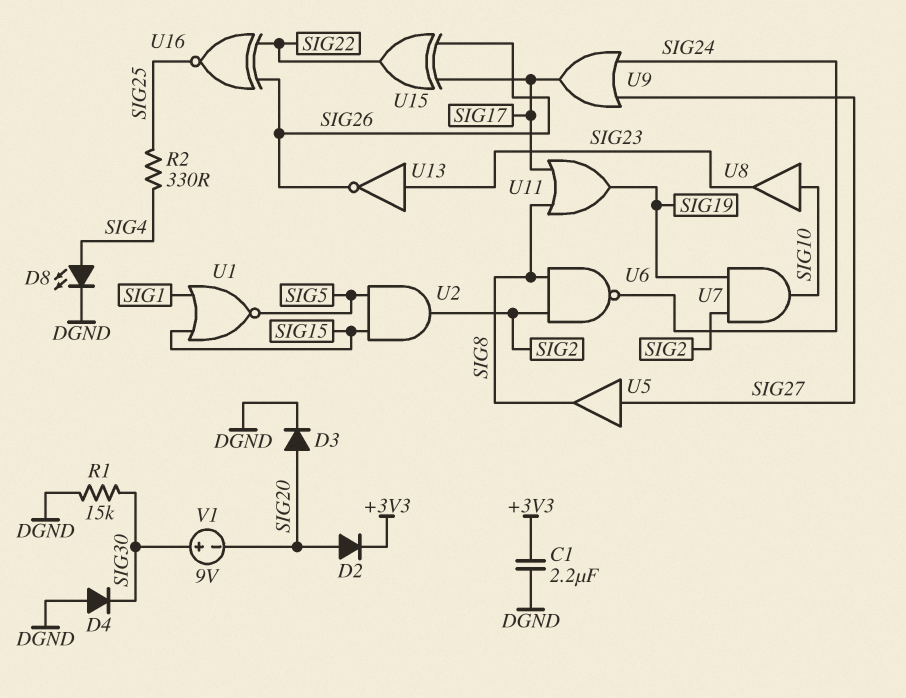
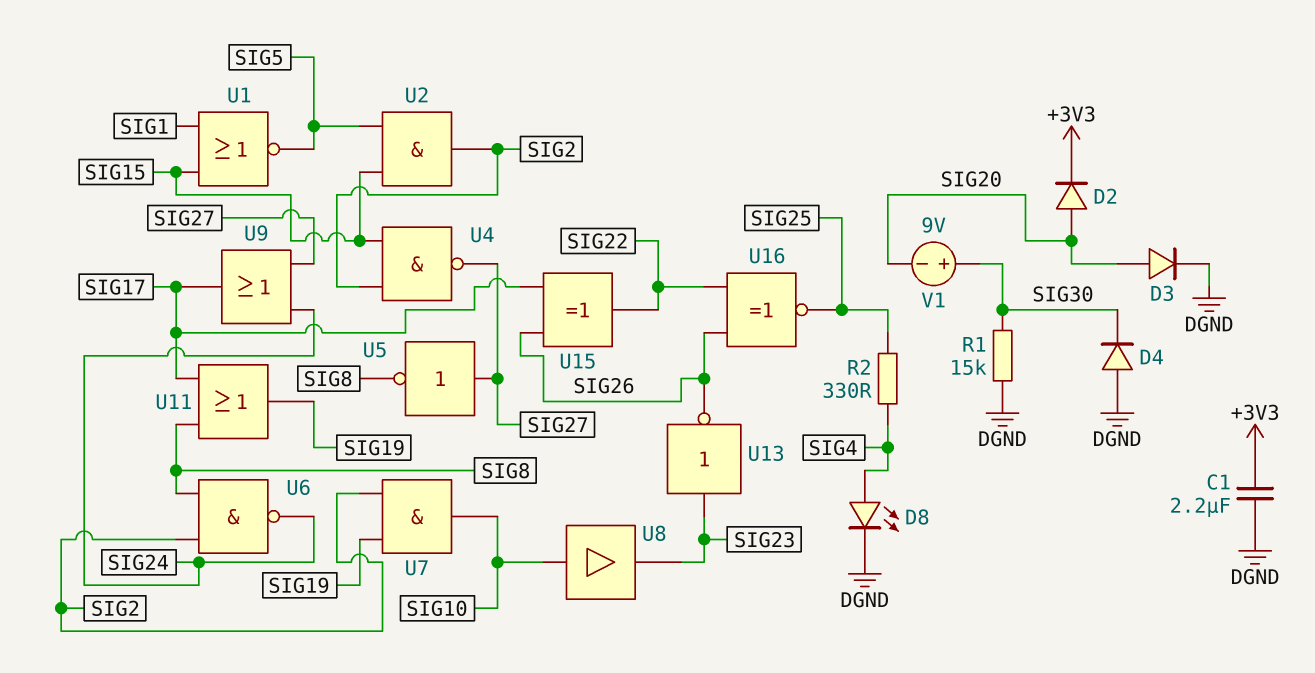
U4: none -> NAND (in SIG2, in SIG15, out SIG27)
U5: buffer (in SIG27, out SIG8) -> NOT (in SIG27, out SIG8)

